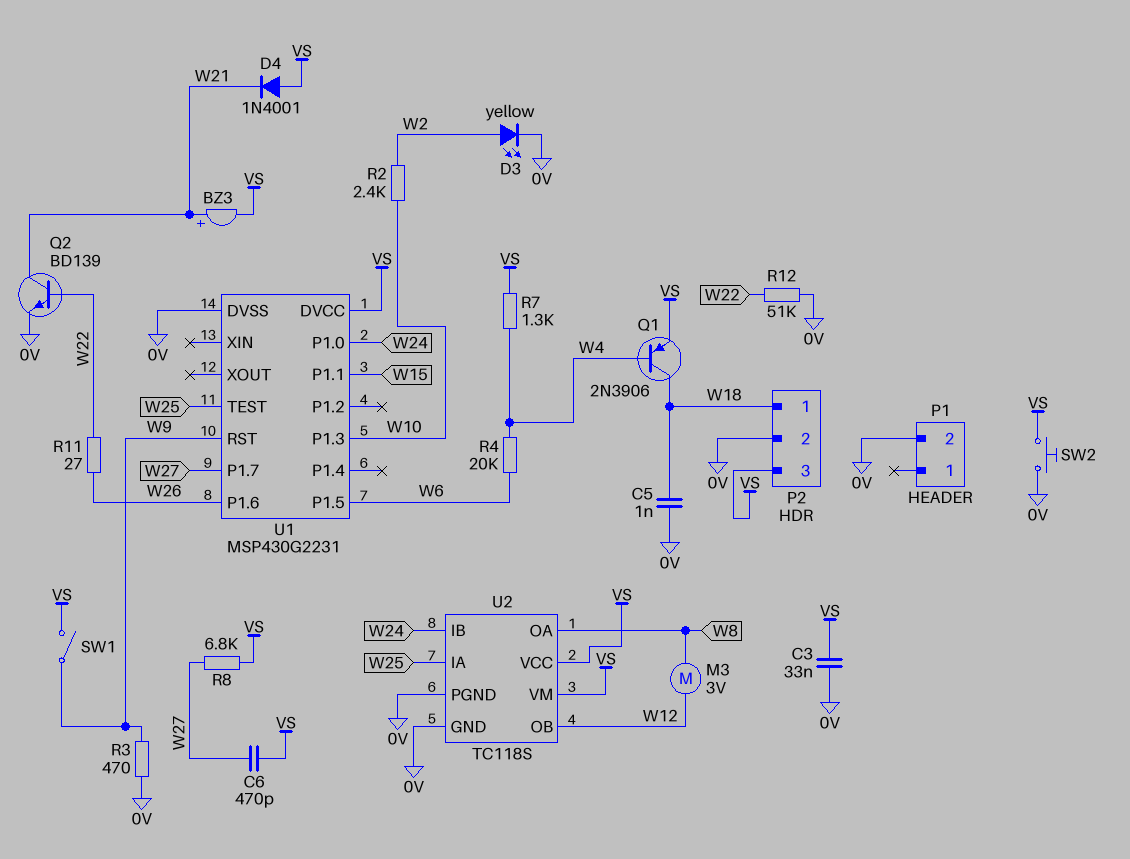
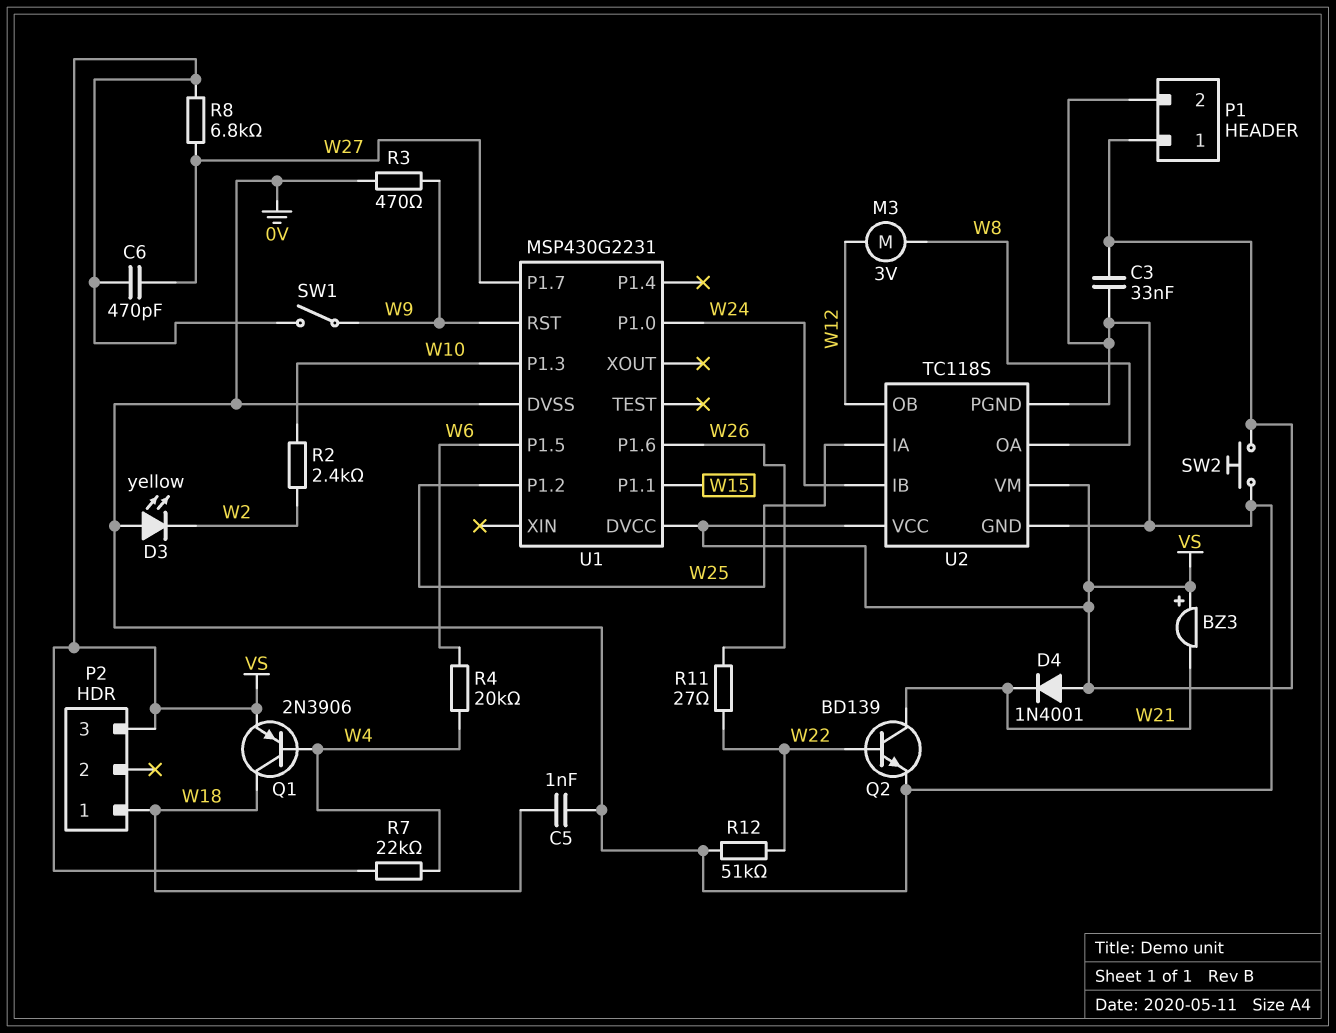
BZ3: buzzer (plus W21, minus VS) -> buzzer (plus VS, minus W21)
D3: LED yellow (A W2, K 0V) -> LED yellow (A 0V, K W2)
P1 pin 1: none -> VS
P2 pin 2: 0V -> none
R7: 1.3k (VS, W4) -> 22k (VS, W4)
U1 pin P1.2: none -> W25
U1 pin TEST: W25 -> none

